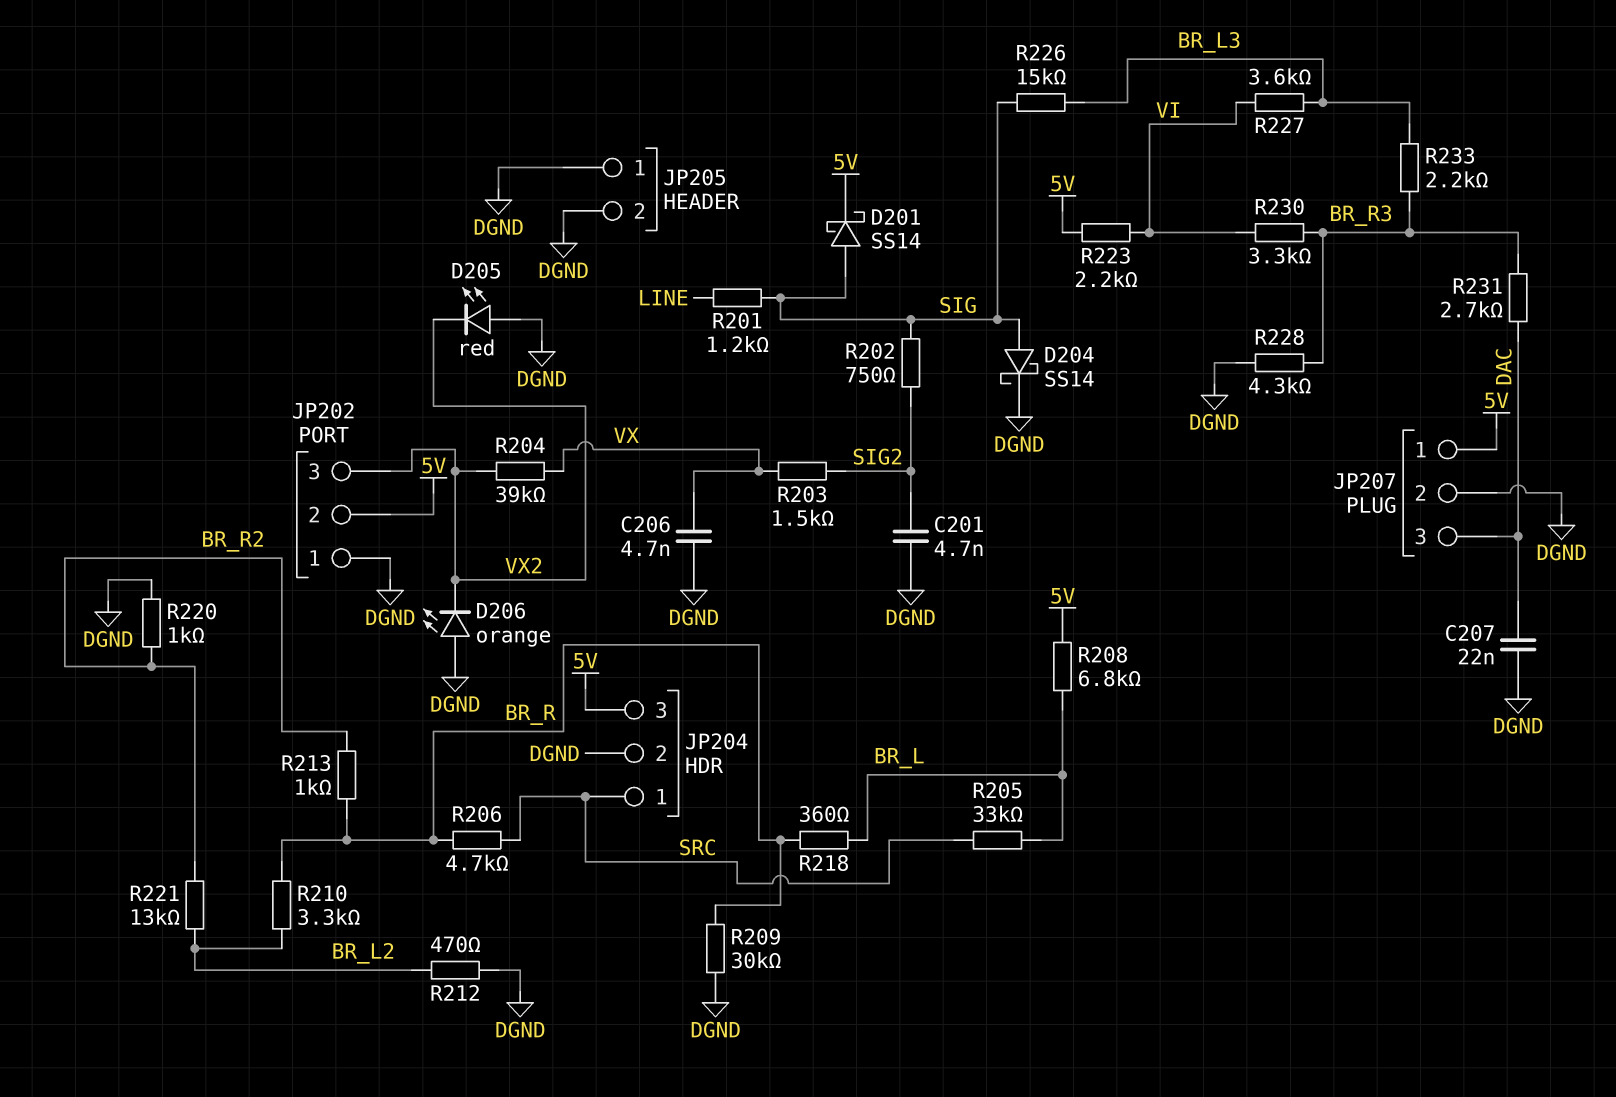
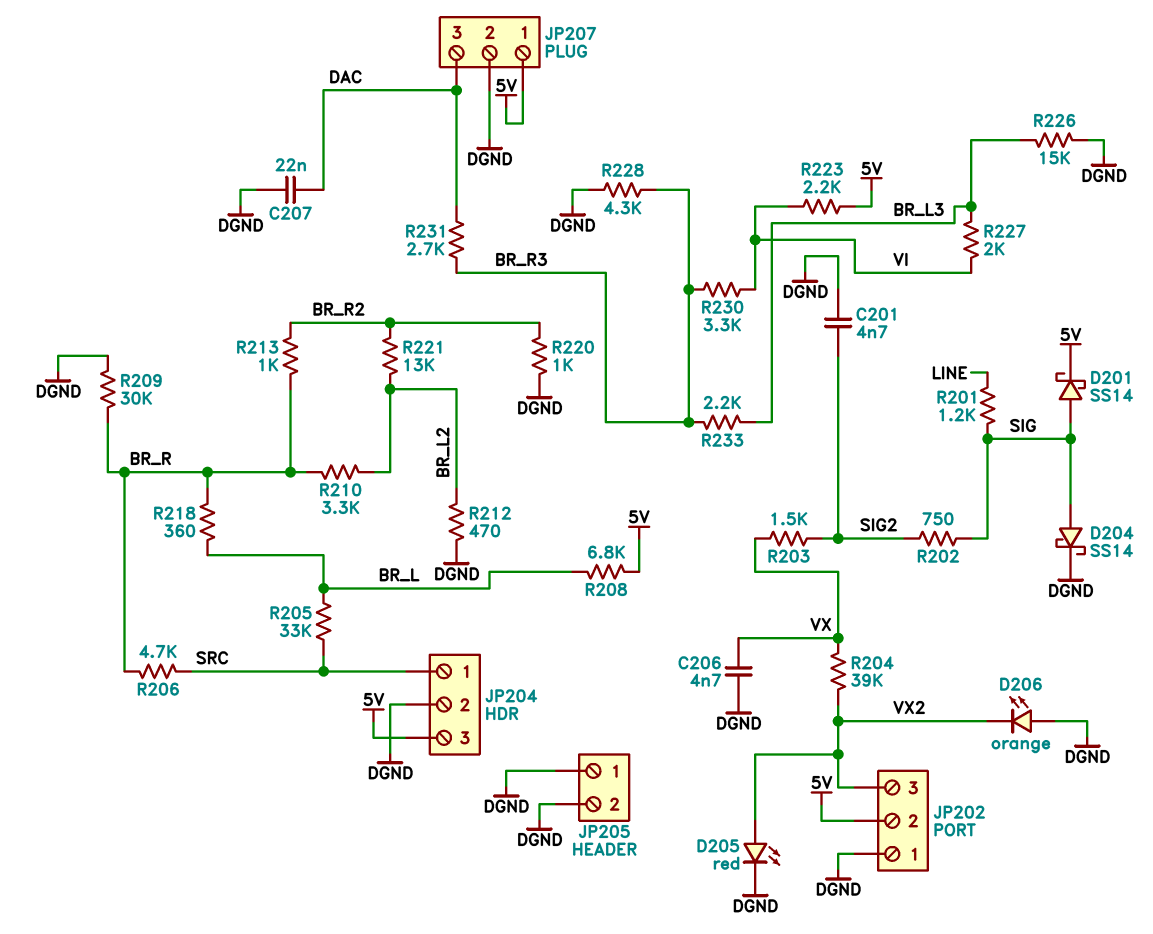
D205: LED red (A DGND, K VX2) -> LED red (A VX2, K DGND)
R226: 15k (BR_L3, SIG) -> 15k (BR_L3, DGND)
R227: 3.6k (BR_L3, VI) -> 2k (BR_L3, VI)

